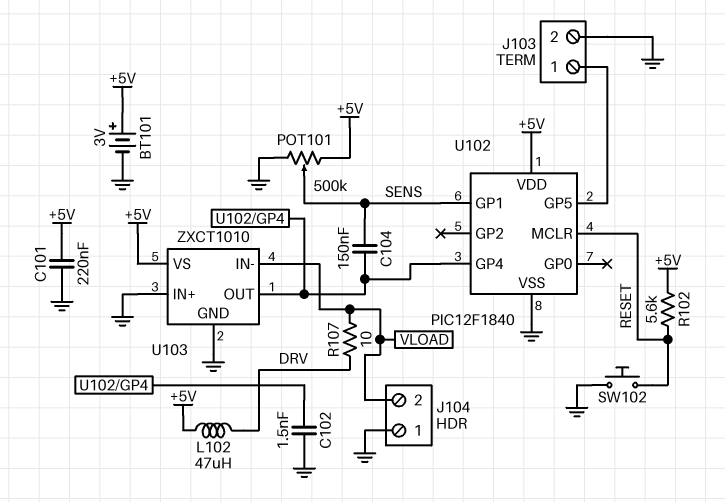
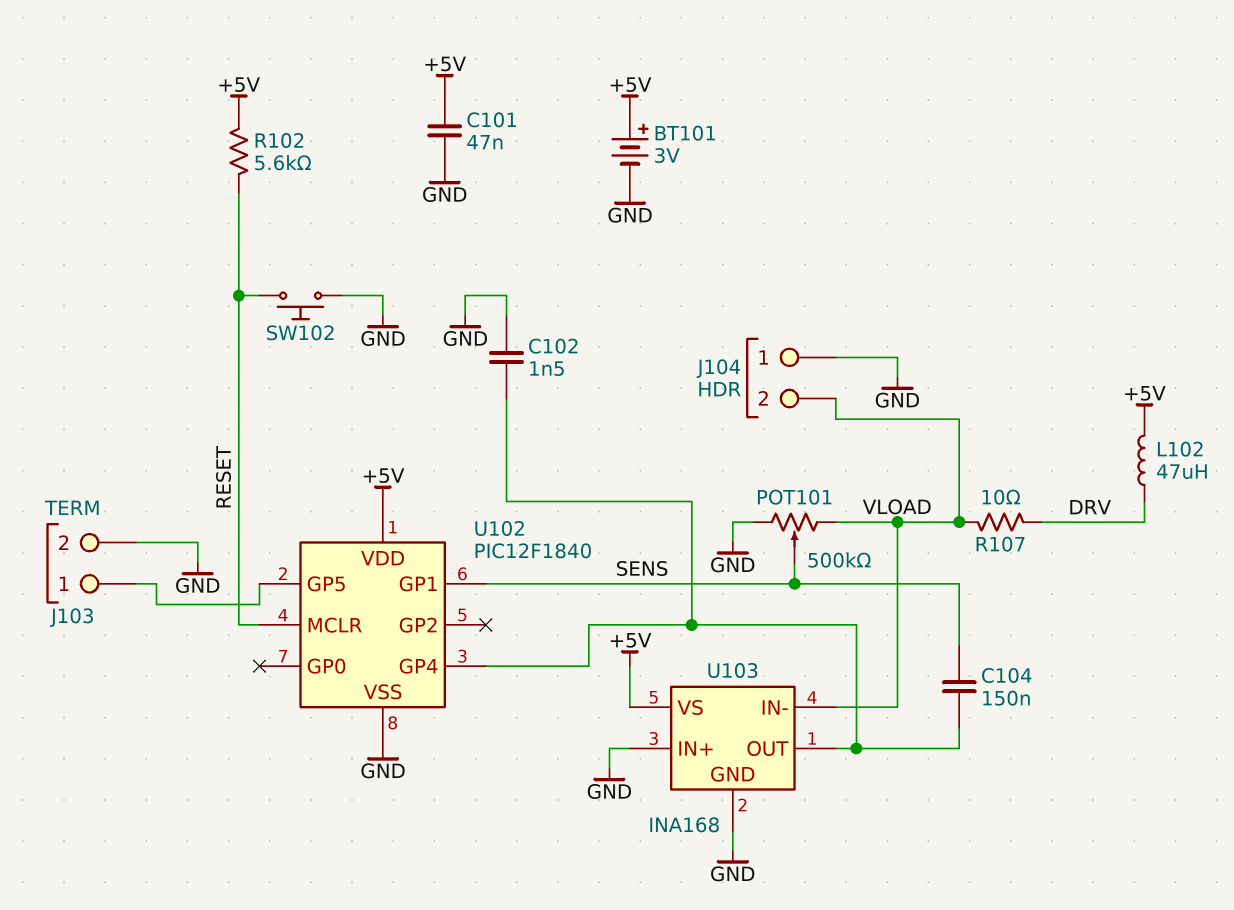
C101: 220nF (+5V, GND) -> 47nF (+5V, GND)
POT101: 500k (+5V, GND, wiper SENS) -> 500k (GND, VLOAD, wiper SENS)
U103: ZXCT1010 -> INA168

